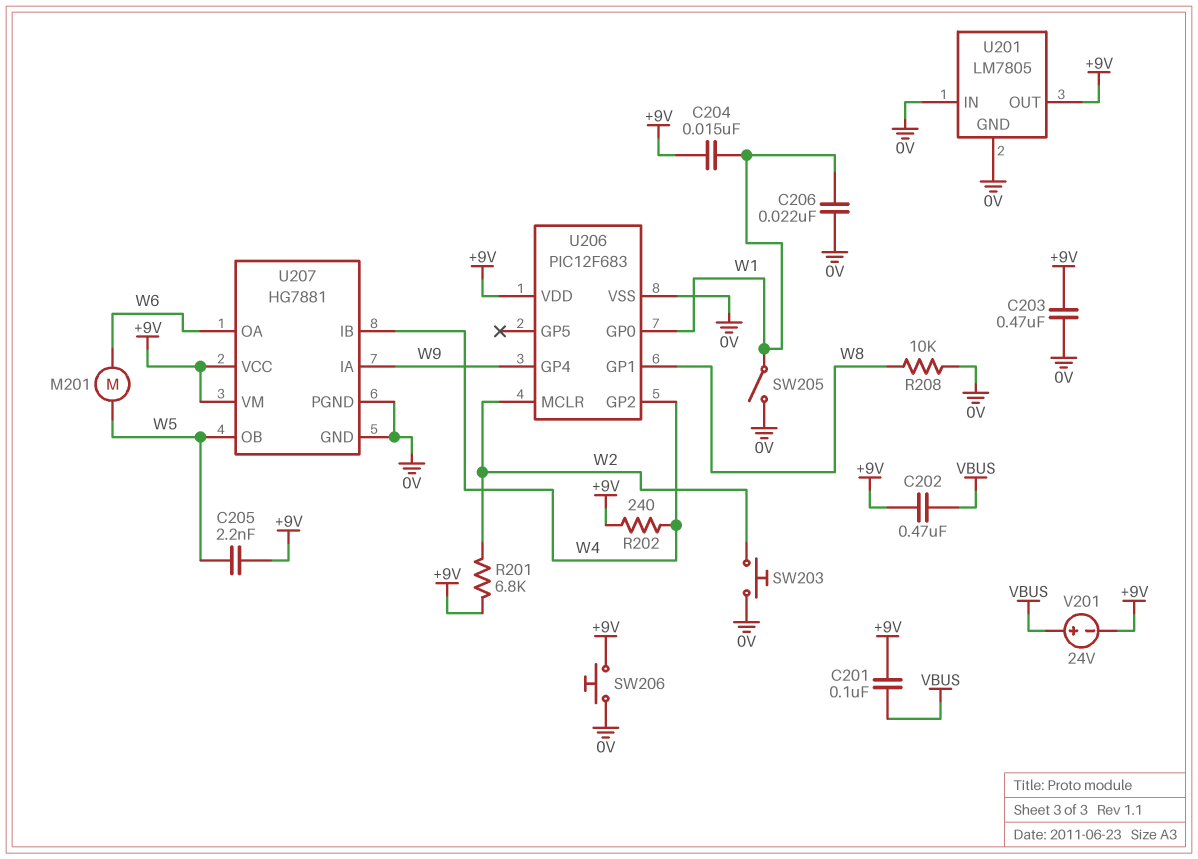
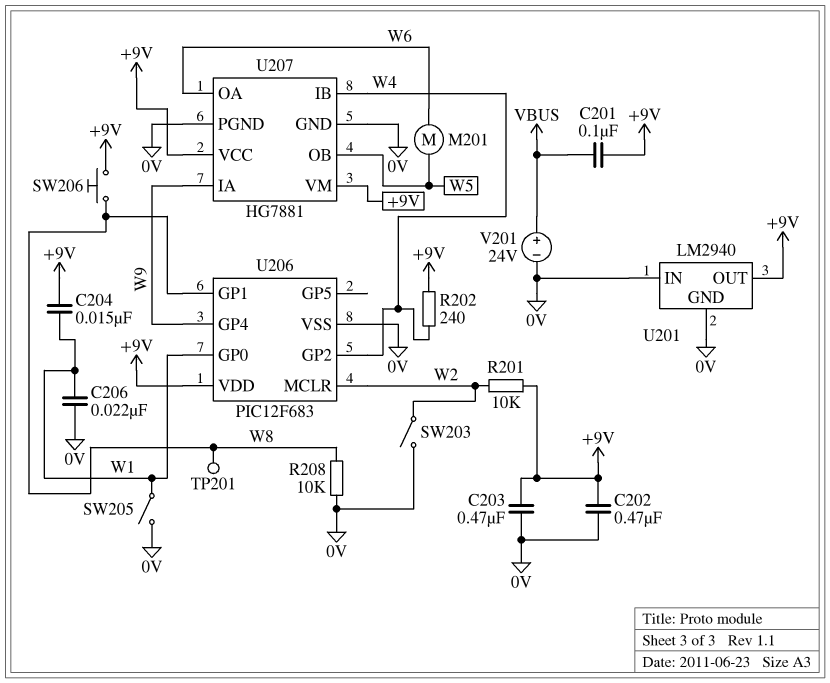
C202: 470nF (+9V, VBUS) -> 470nF (+9V, 0V)
C205: 2.2nF (+9V, W5) -> none
R201: 6.8k (+9V, W2) -> 10k (+9V, W2)
SW203: button (0V, W2) -> switch (0V, W2)
SW206: button (+9V, 0V) -> button (+9V, W8)
TP201: none -> test point (W8)
U201: LM7805 -> LM2940
V201: 24V (plus VBUS, minus +9V) -> 24V (plus VBUS, minus 0V)

